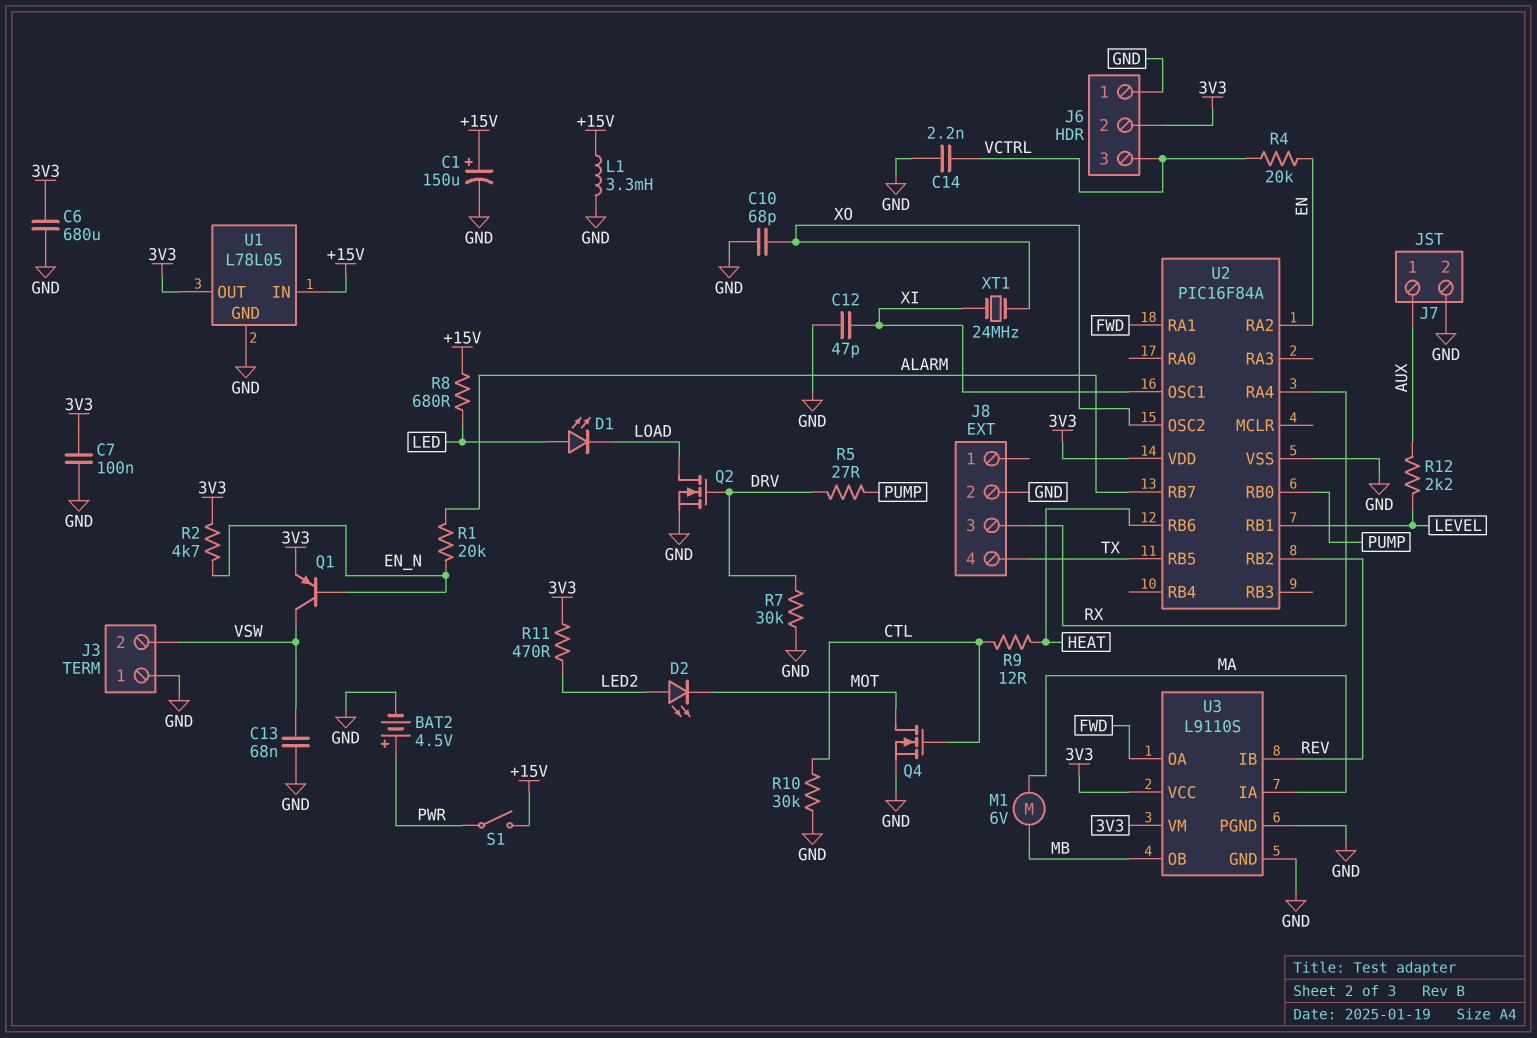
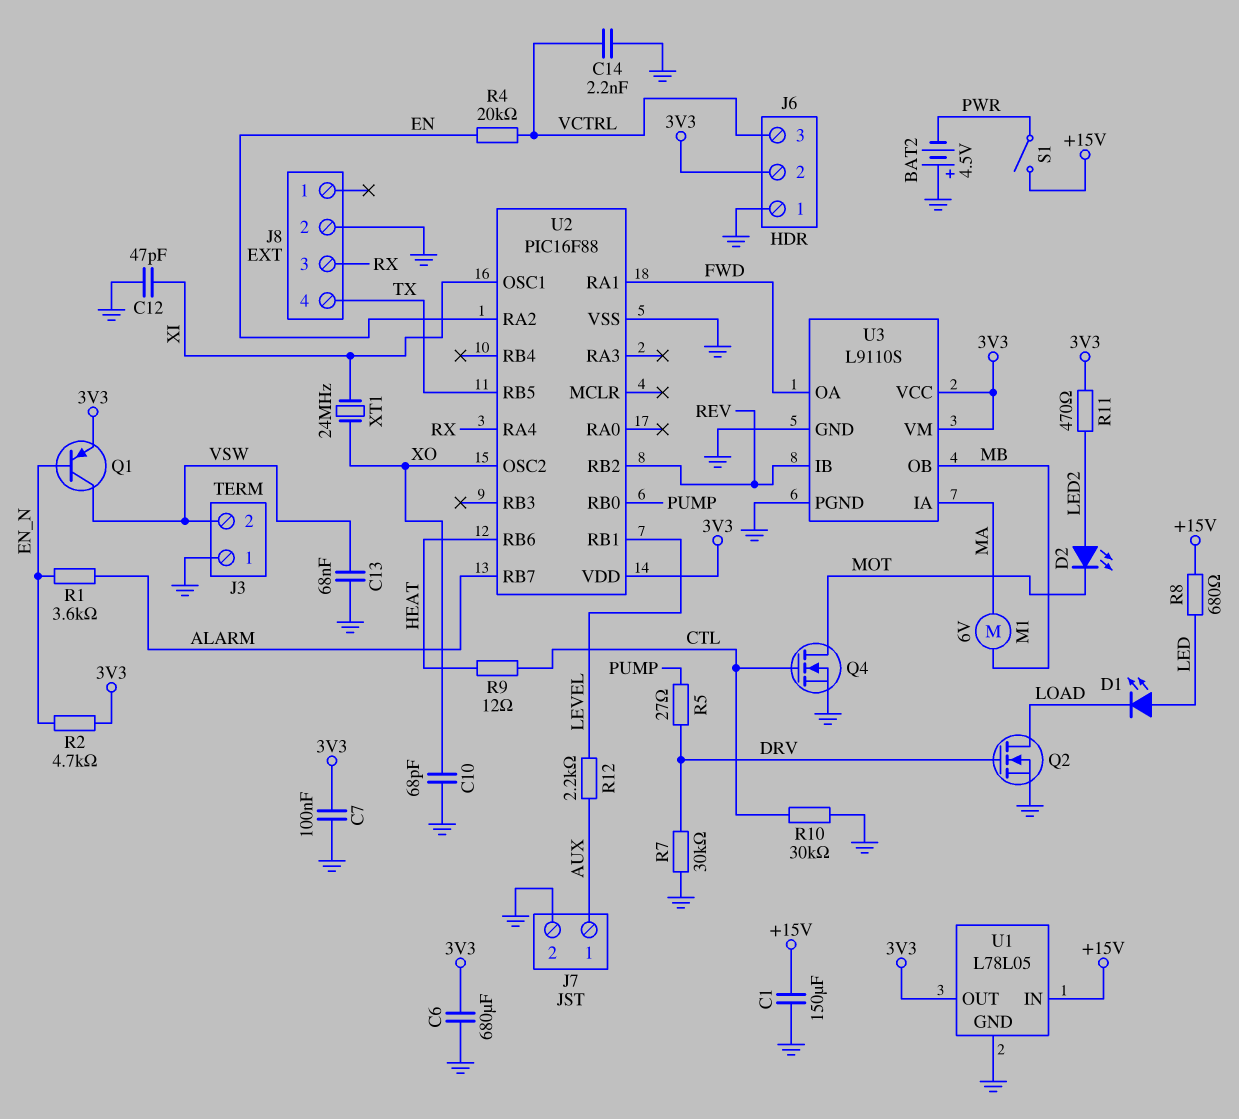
BAT2: 4.5V (plus PWR, minus GND) -> 4.5V (plus GND, minus PWR)
C1: 150uF (plus +15V, minus GND) -> 150uF (+15V, GND)
L1: 3.3mH (+15V, GND) -> none
R1: 20k (ALARM, EN_N) -> 3.6k (ALARM, EN_N)
U2: PIC16F84A -> PIC16F88

